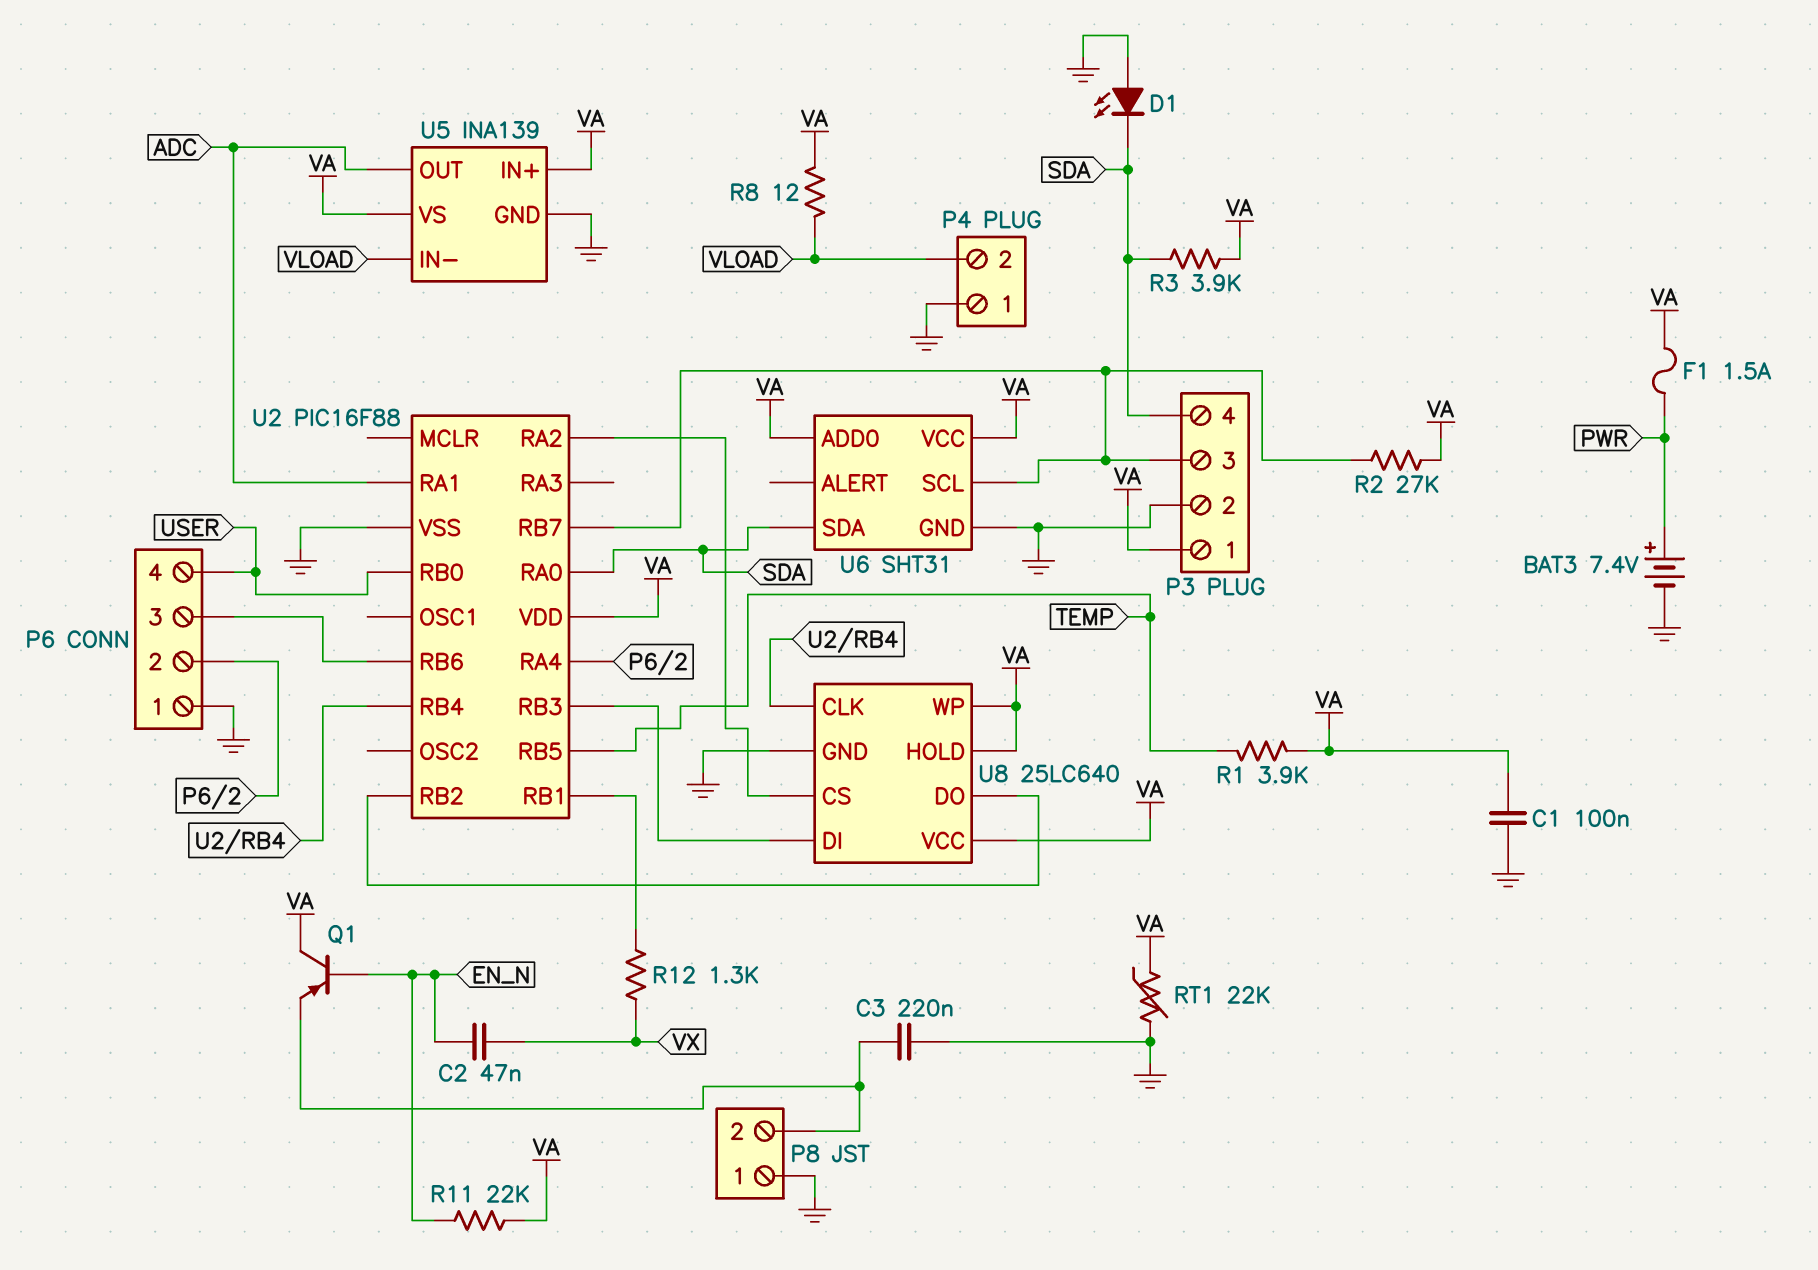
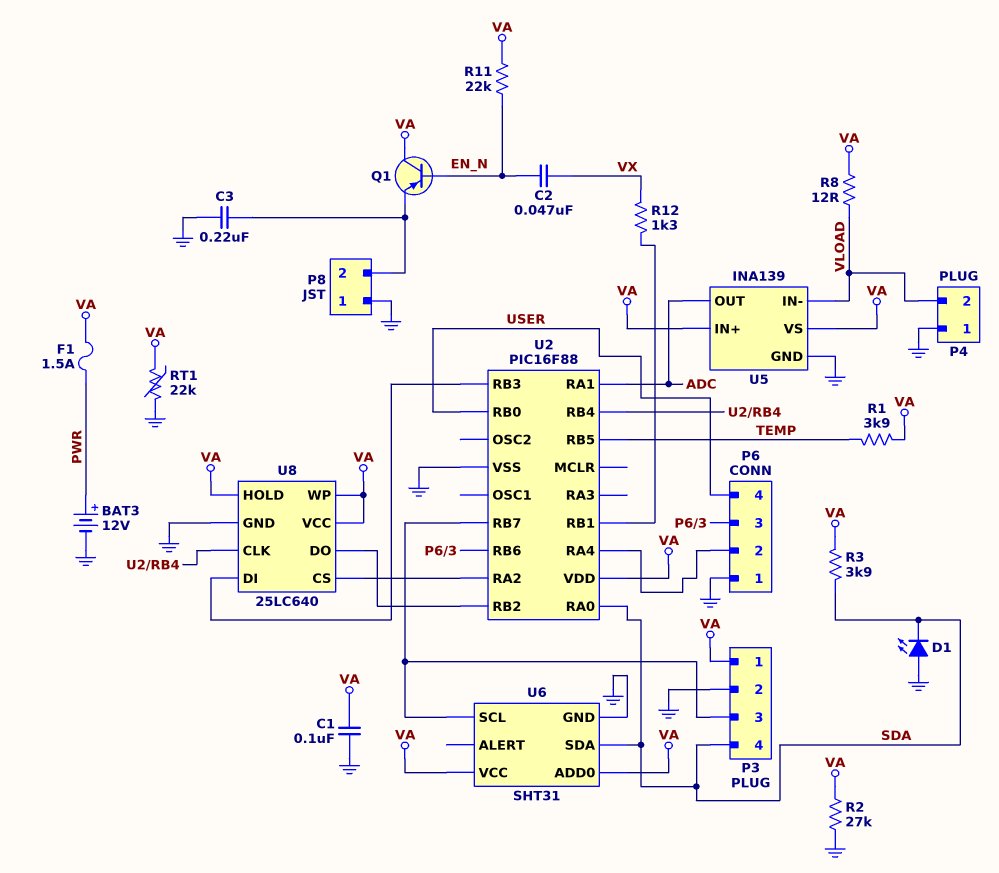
BAT3: 7.4V (plus PWR, minus GND) -> 12V (plus PWR, minus GND)
R2: 27k (P3/3, VA) -> 27k (GND, VA)

